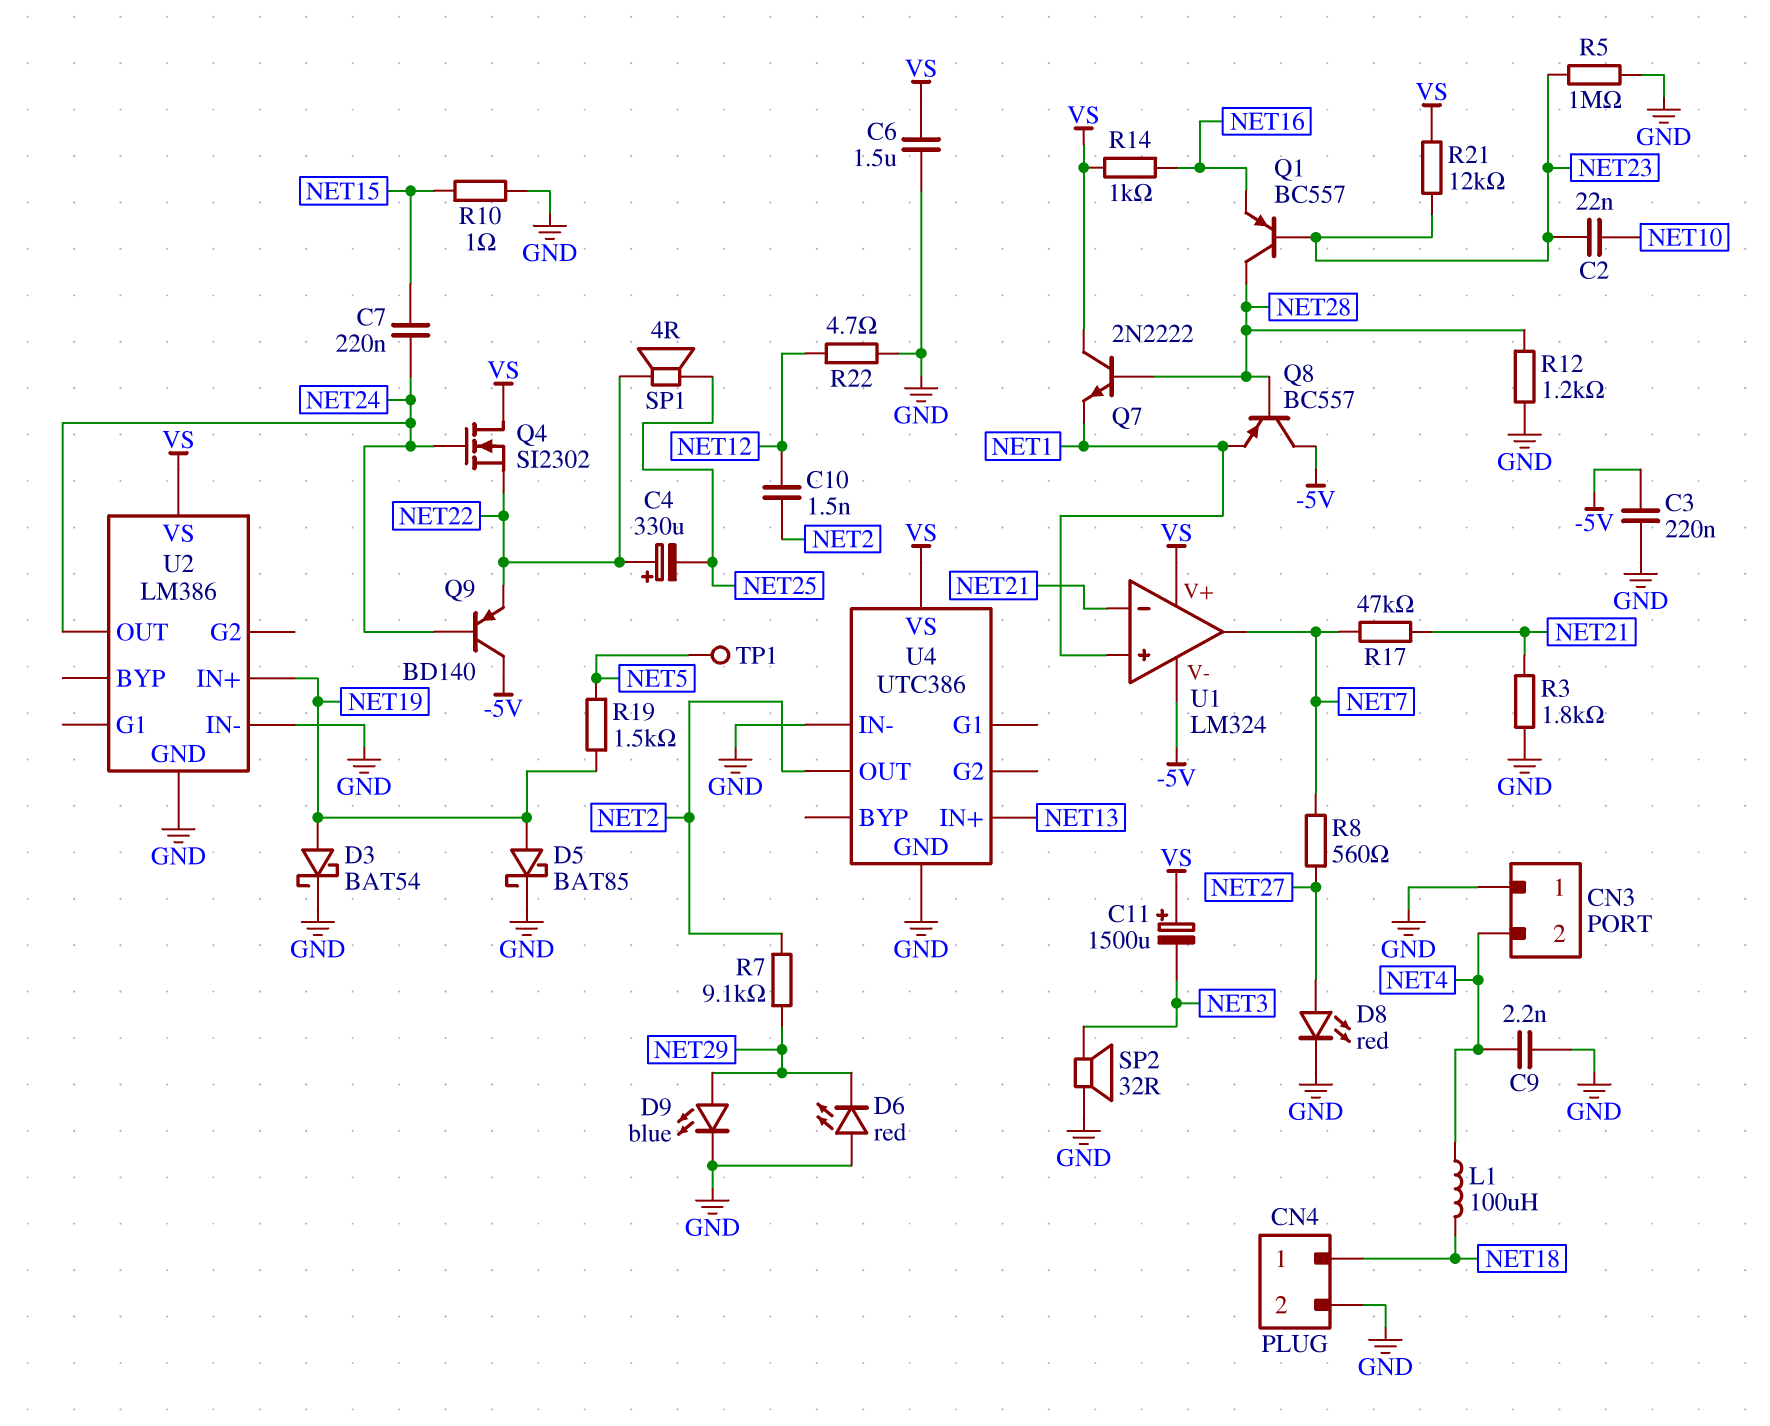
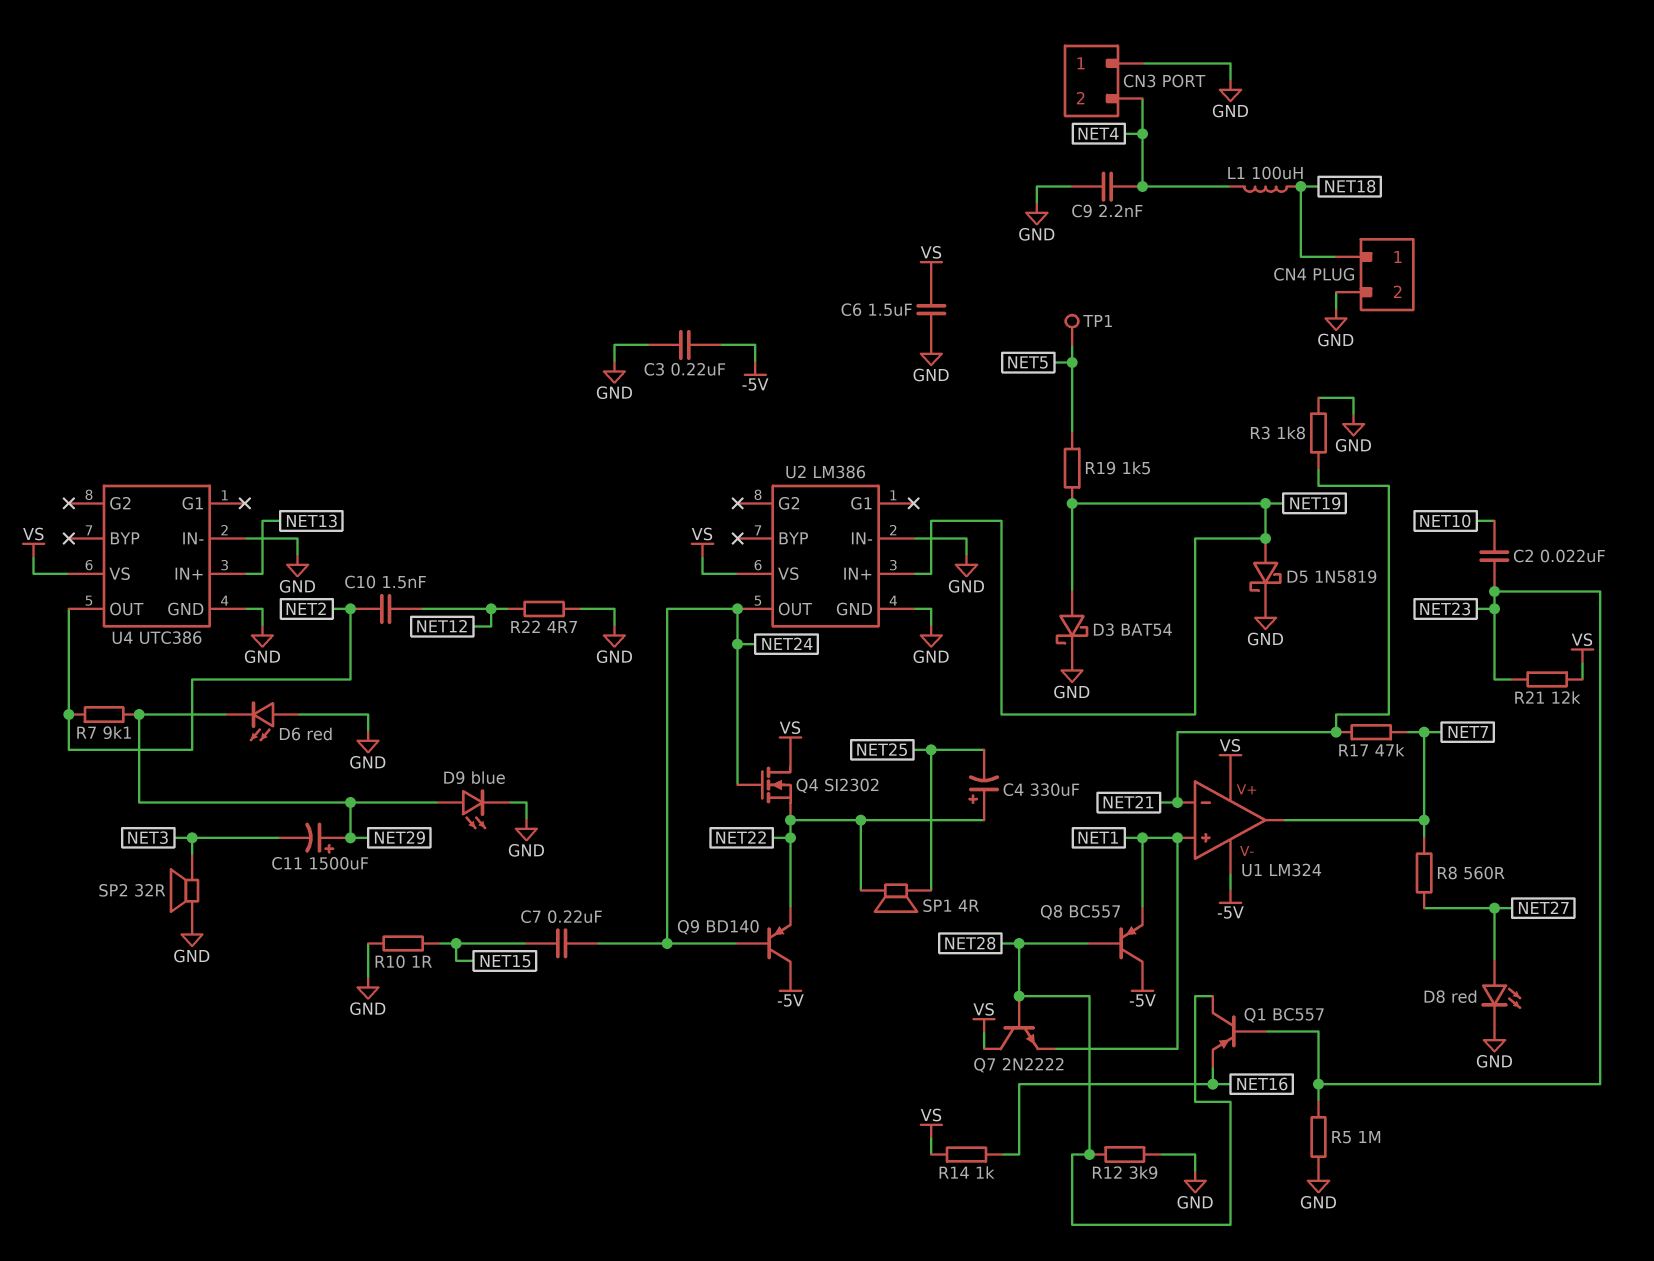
C11: 1500uF (plus VS, minus NET3) -> 1500uF (plus NET29, minus NET3)
D5: schottky BAT85 (A NET19, K GND) -> schottky 1N5819 (A NET19, K GND)
R12: 1.2k (GND, NET28) -> 3.9k (GND, NET28)

